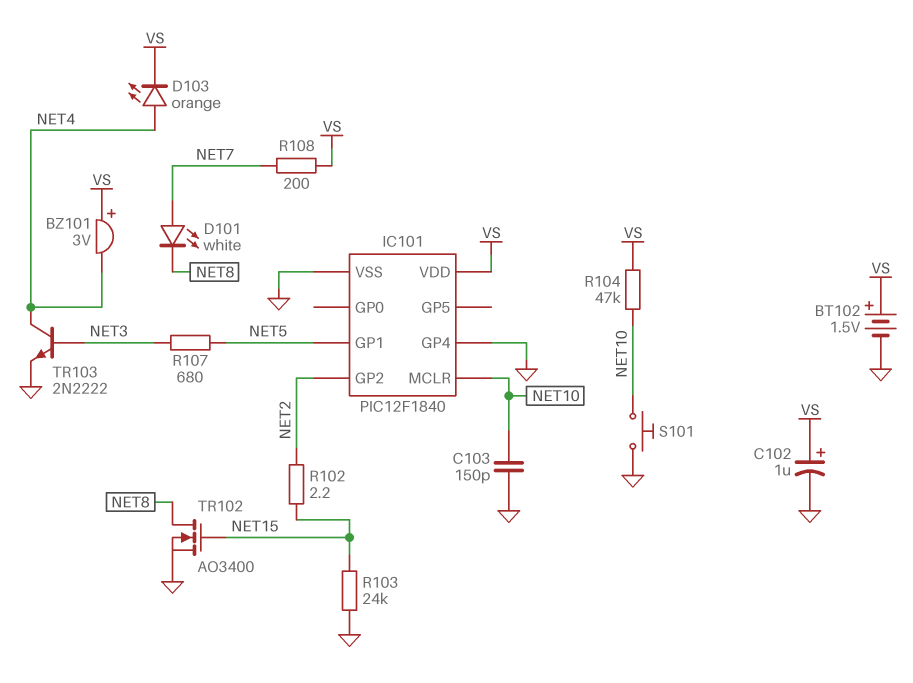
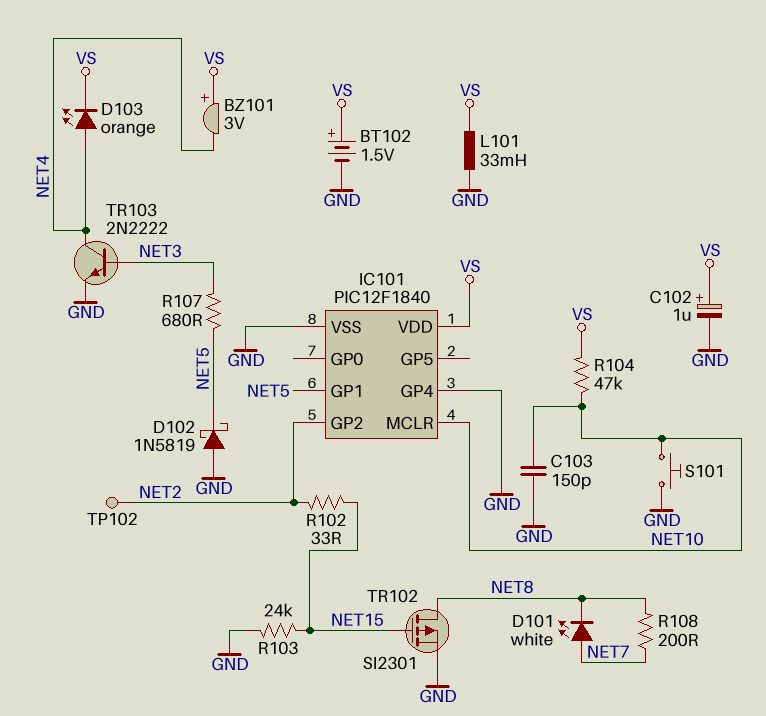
D102: none -> schottky 1N5819 (A GND, K NET5)
L101: none -> 33mH (GND, VS)
R102: 2.2 (NET2, NET15) -> 33 (NET2, NET15)
R108: 200 (NET7, VS) -> 200 (NET7, NET8)
TP102: none -> test point (NET2)
TR102: NMOS AO3400 (G NET15, D NET8, S GND) -> PMOS SI2301 (G NET15, D NET8, S GND)

